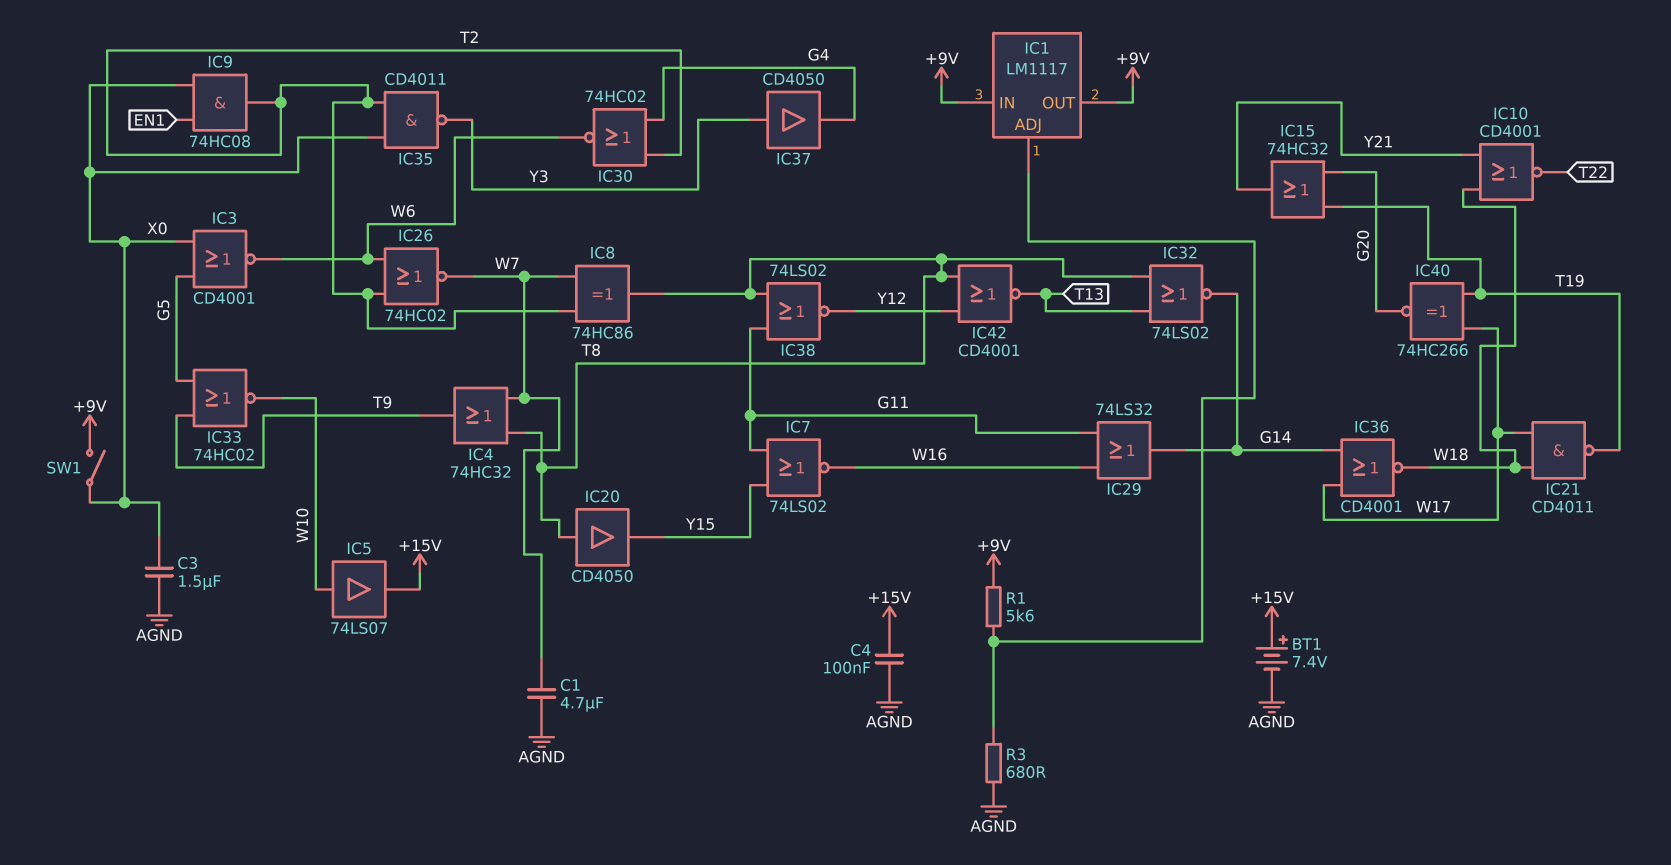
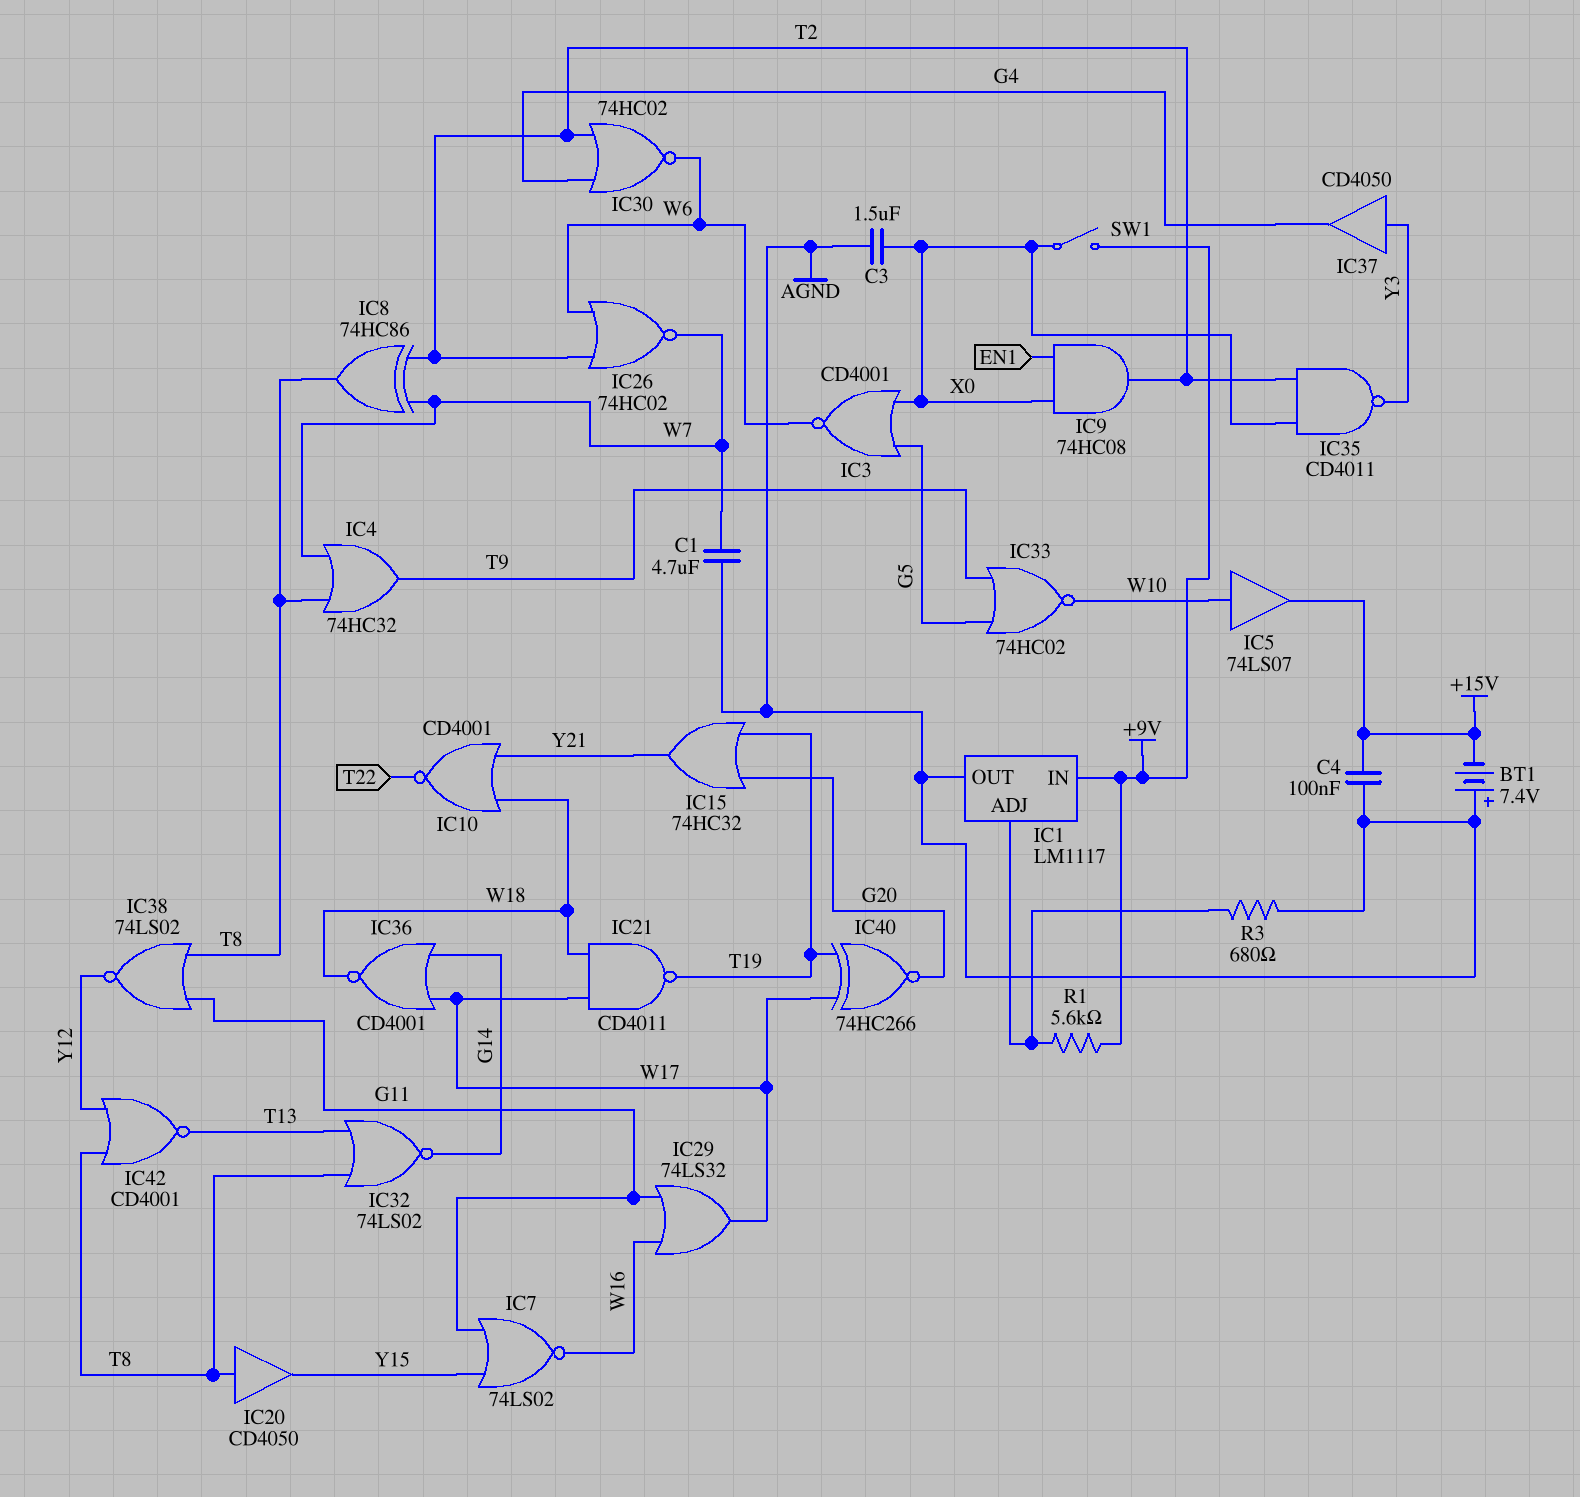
BT1: 7.4V (plus +15V, minus AGND) -> 7.4V (plus AGND, minus +15V)
IC1 pin OUT: +9V -> AGND
IC29: OR 74LS32 (in G11, in W16, out G14) -> OR 74LS32 (in G11, in W16, out W17)

